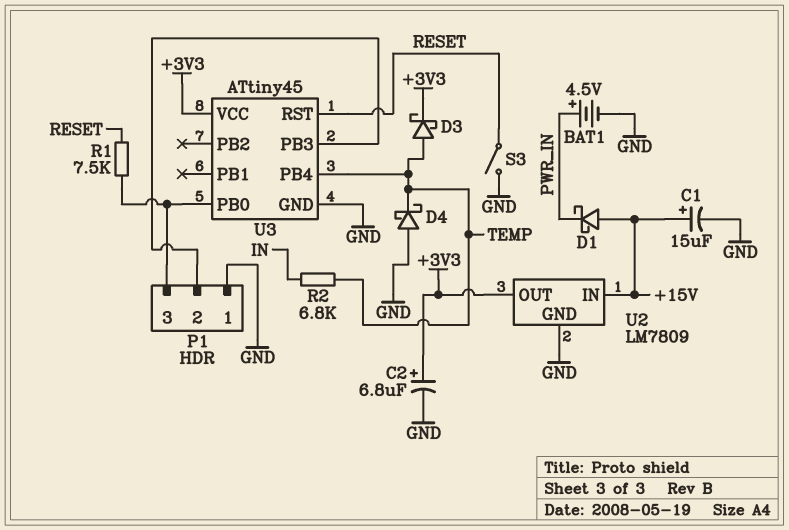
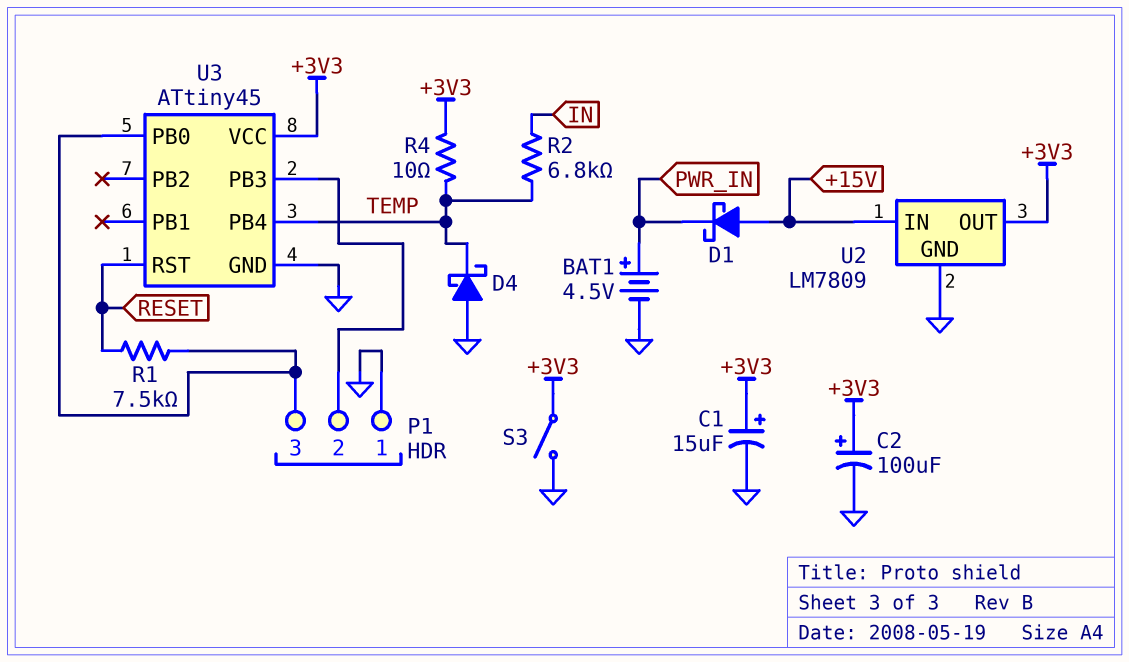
C1: 15uF (plus +15V, minus GND) -> 15uF (plus +3V3, minus GND)
C2: 6.8uF (plus +3V3, minus GND) -> 100uF (plus +3V3, minus GND)
D3: schottky (A TEMP, K +3V3) -> none
R4: none -> 10 (+3V3, TEMP)
S3: switch (GND, RESET) -> switch (+3V3, GND)

